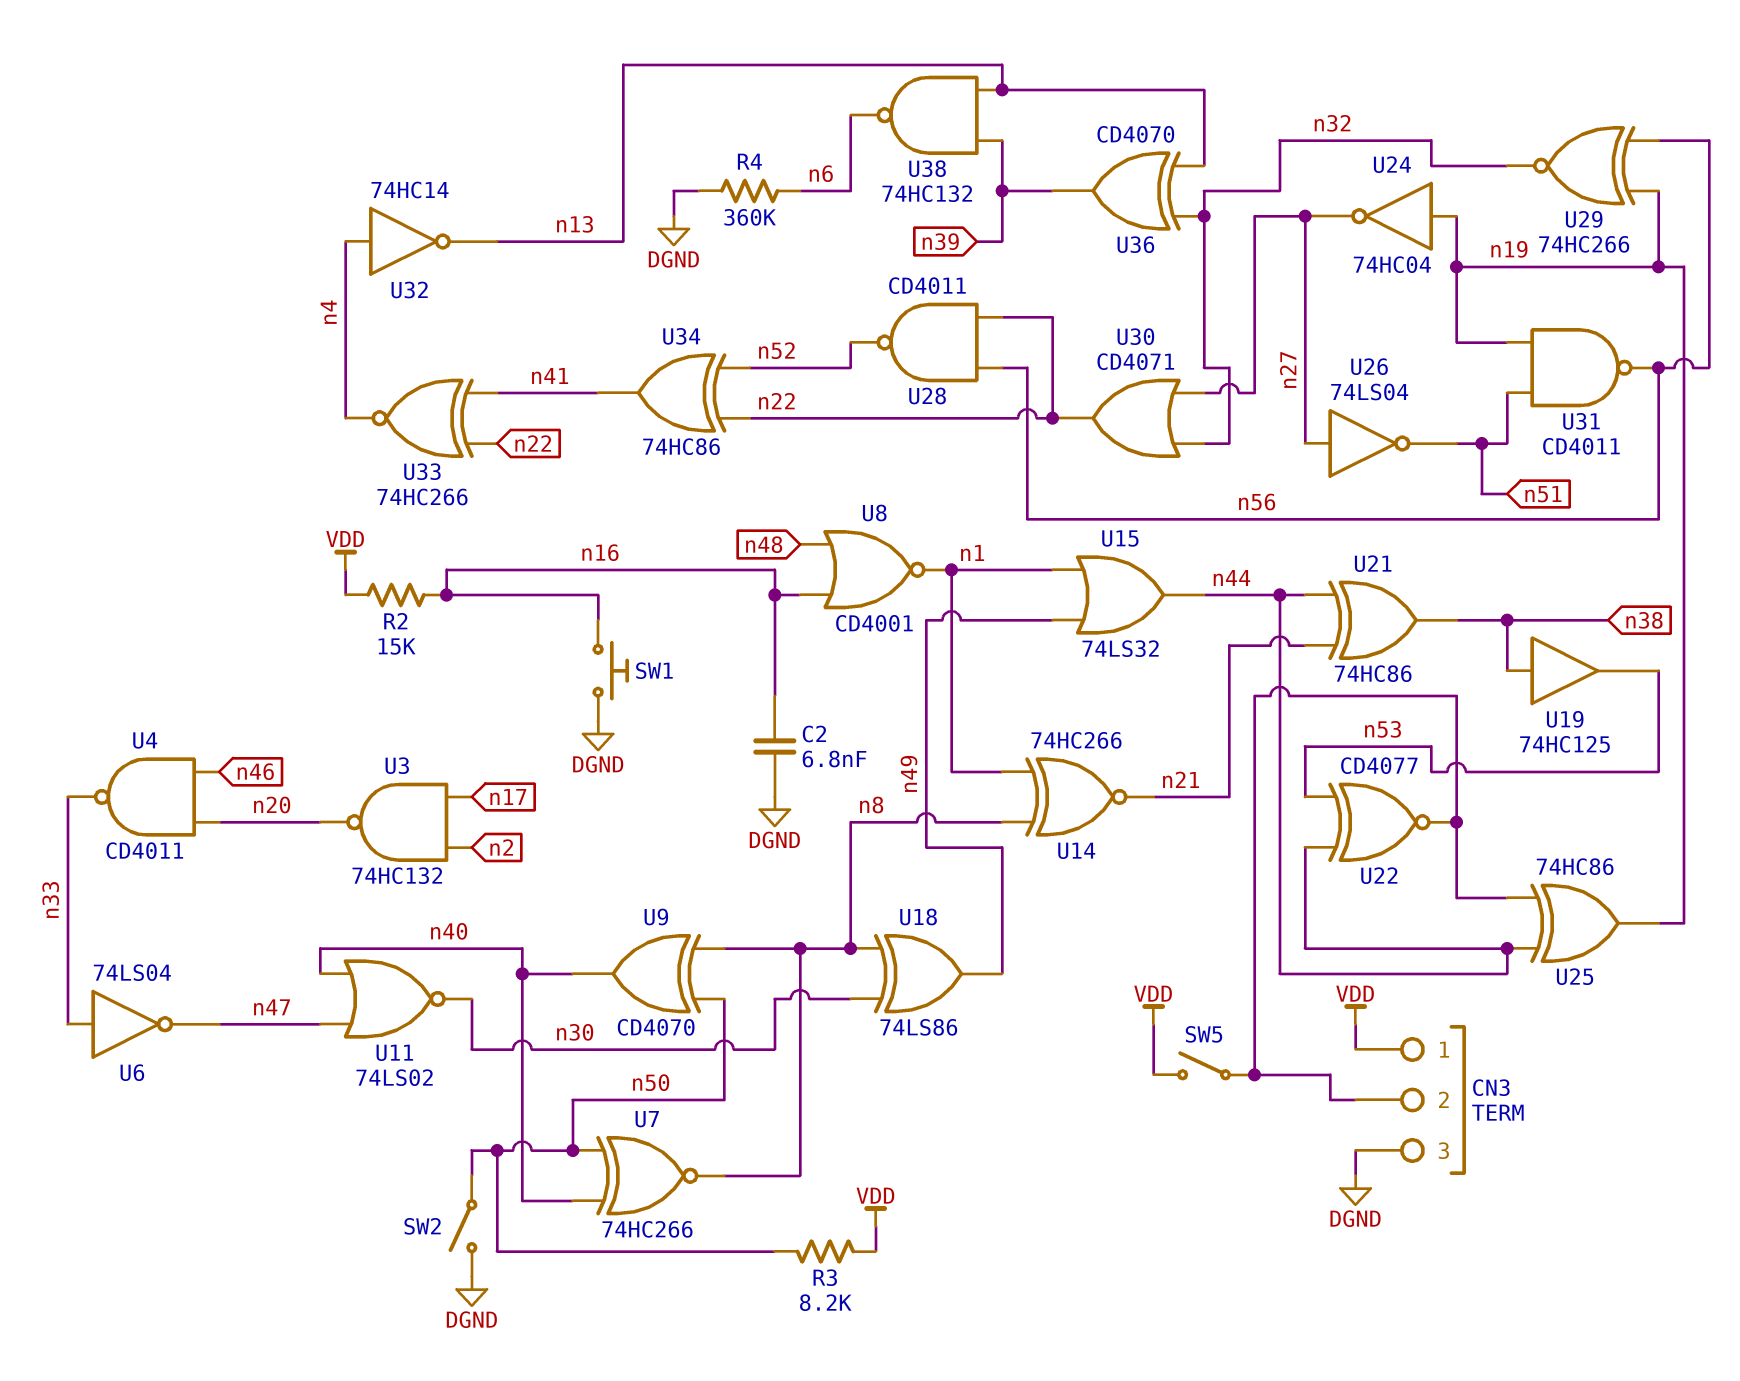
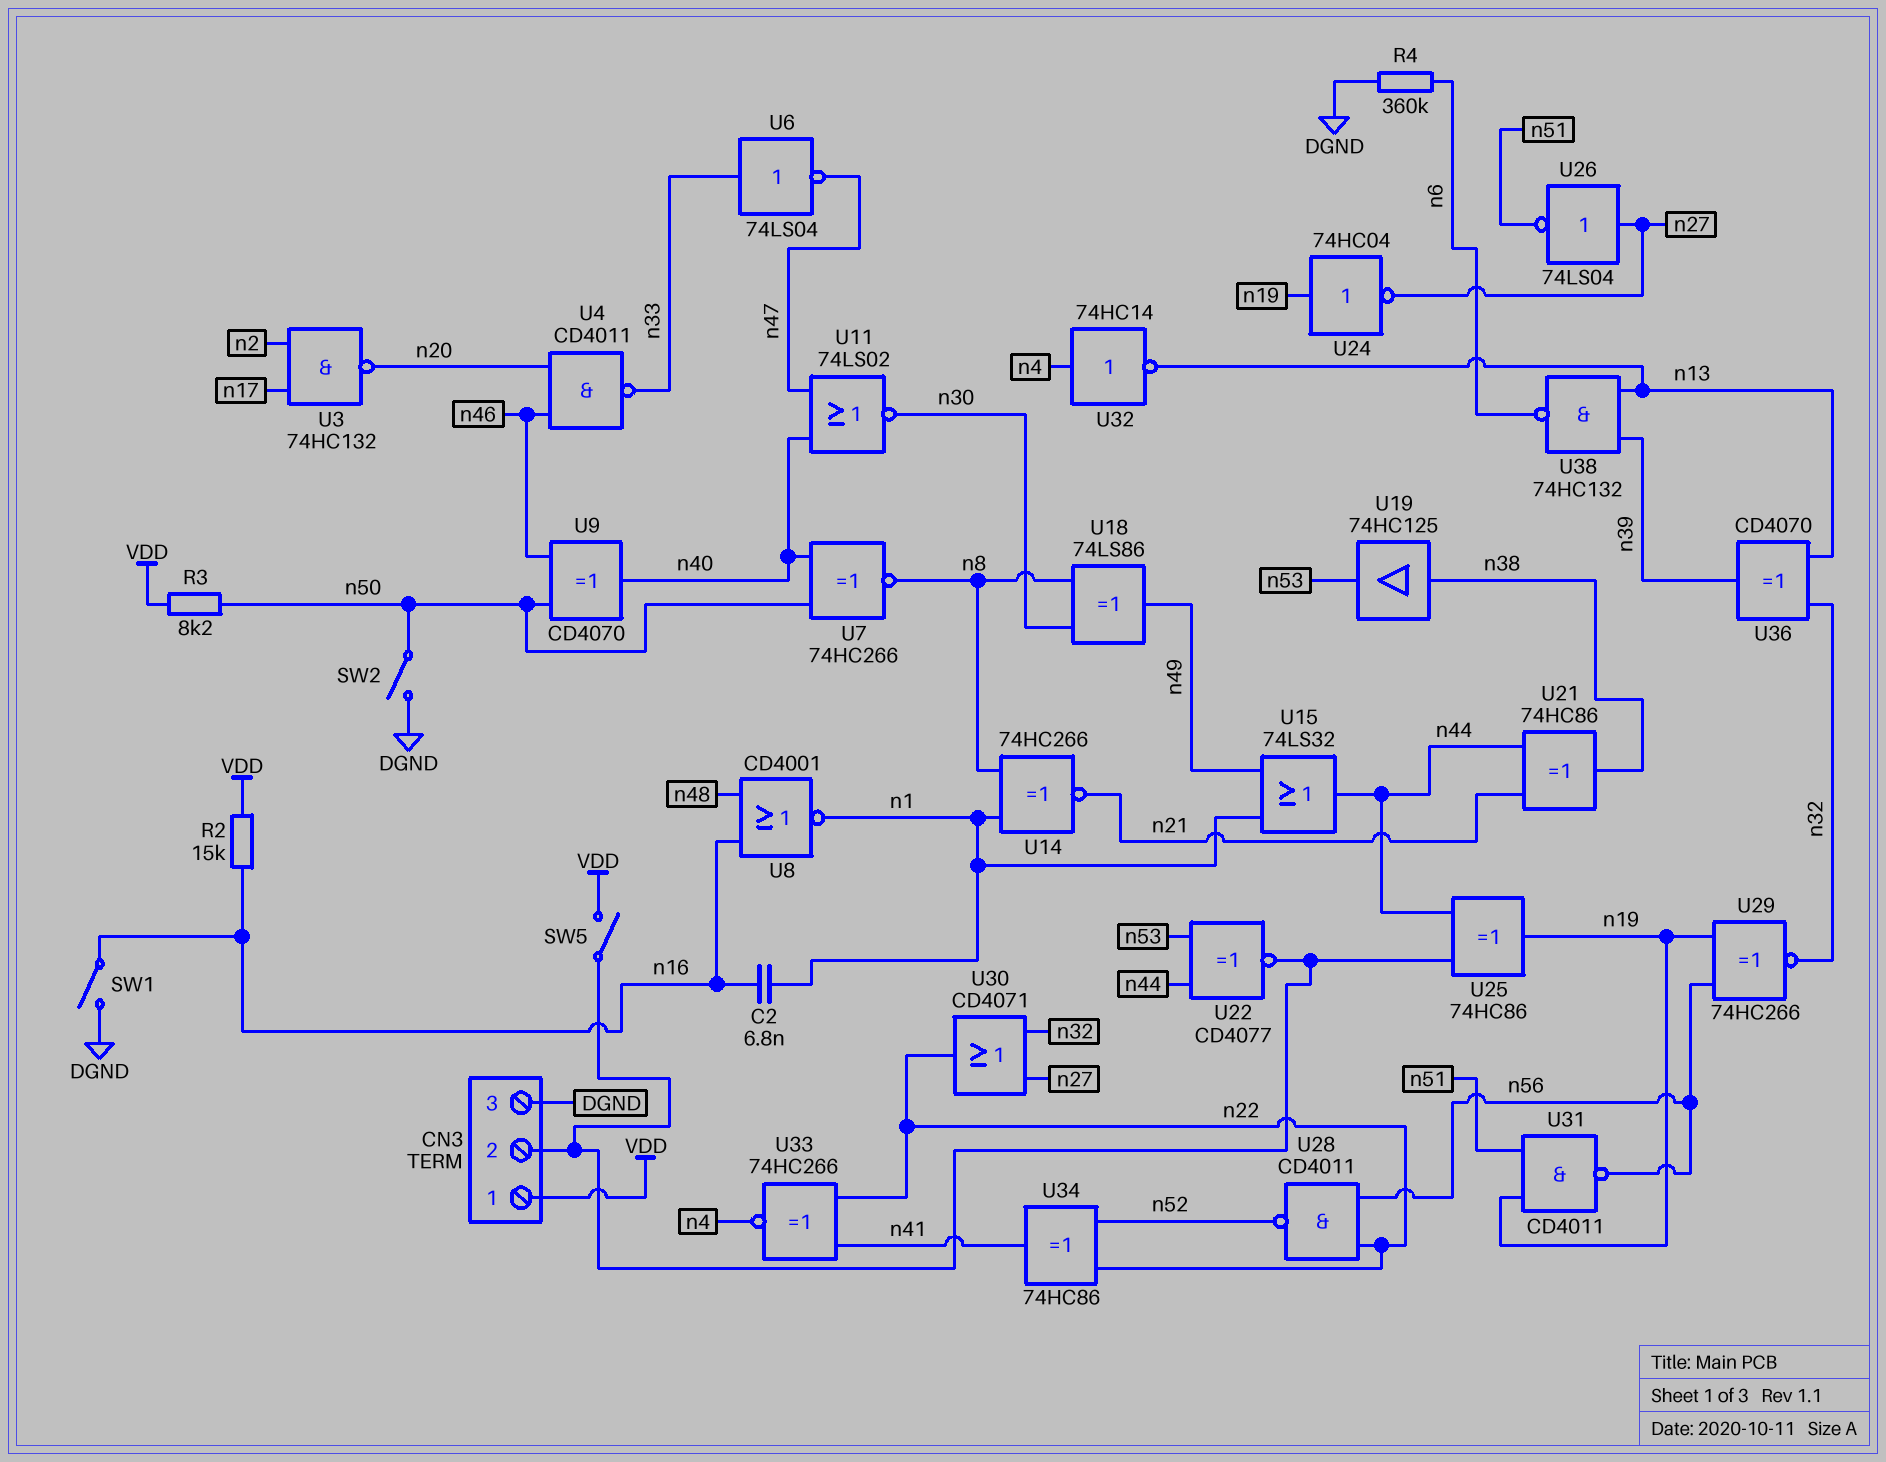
C2: 6.8nF (DGND, n16) -> 6.8nF (n1, n16)
SW1: button (DGND, n16) -> switch (DGND, n16)
U9: XOR CD4070 (in n8, in n50, out n40) -> XOR CD4070 (in n46, in n50, out n40)

